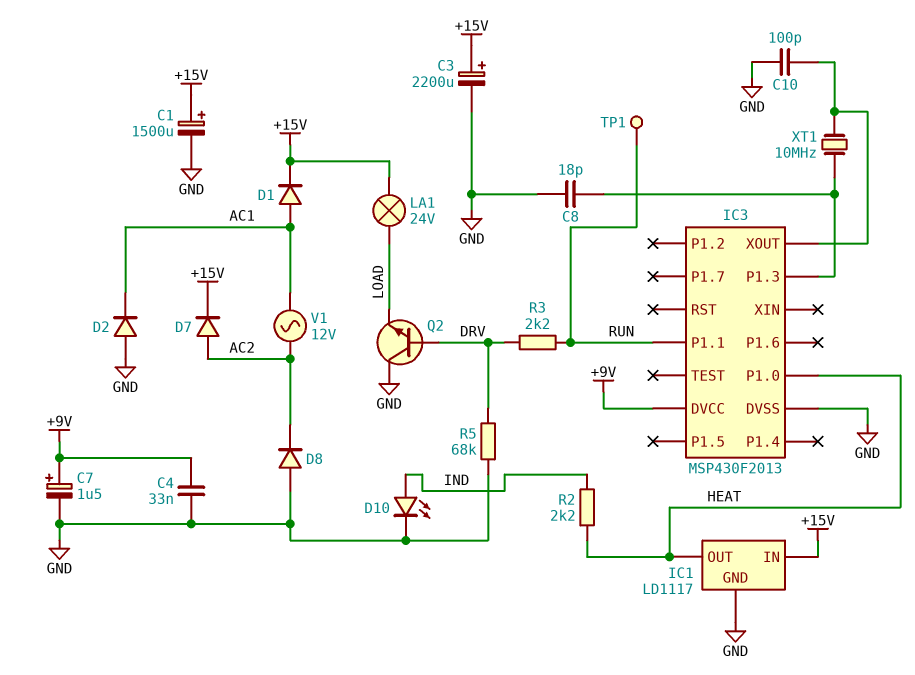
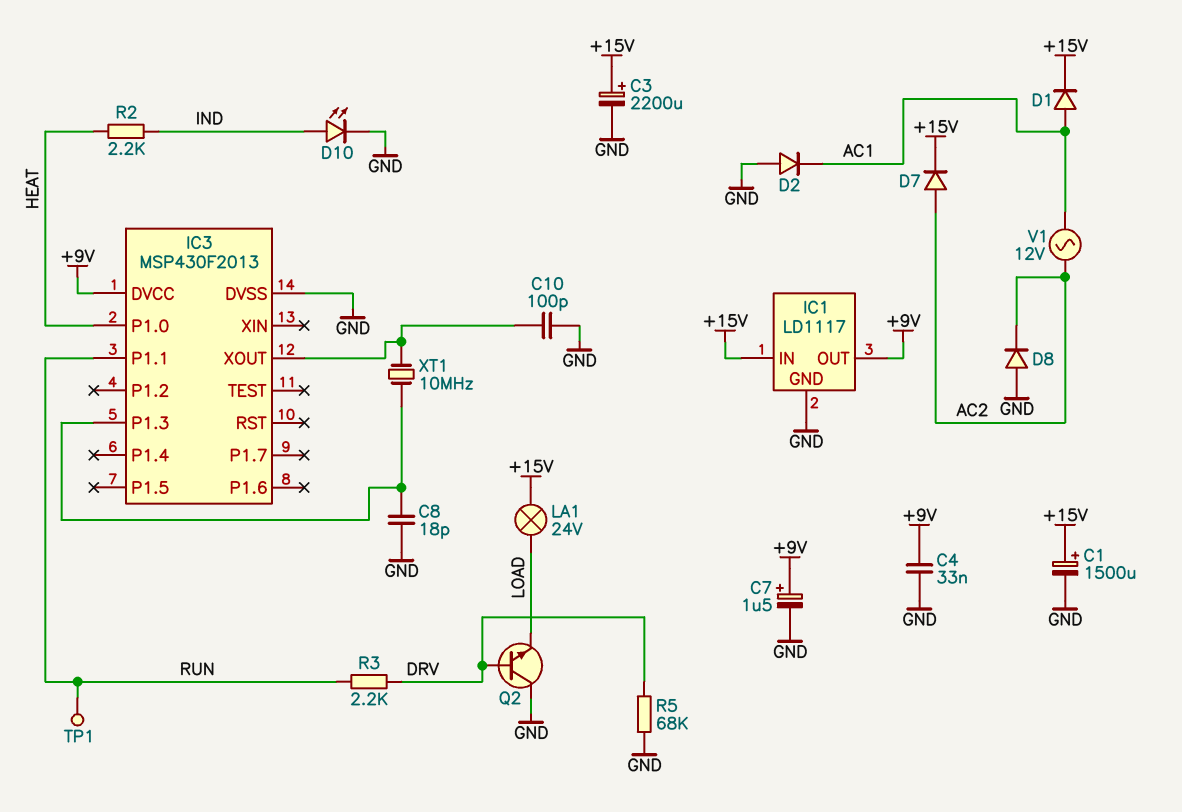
IC1 pin OUT: HEAT -> +9V

